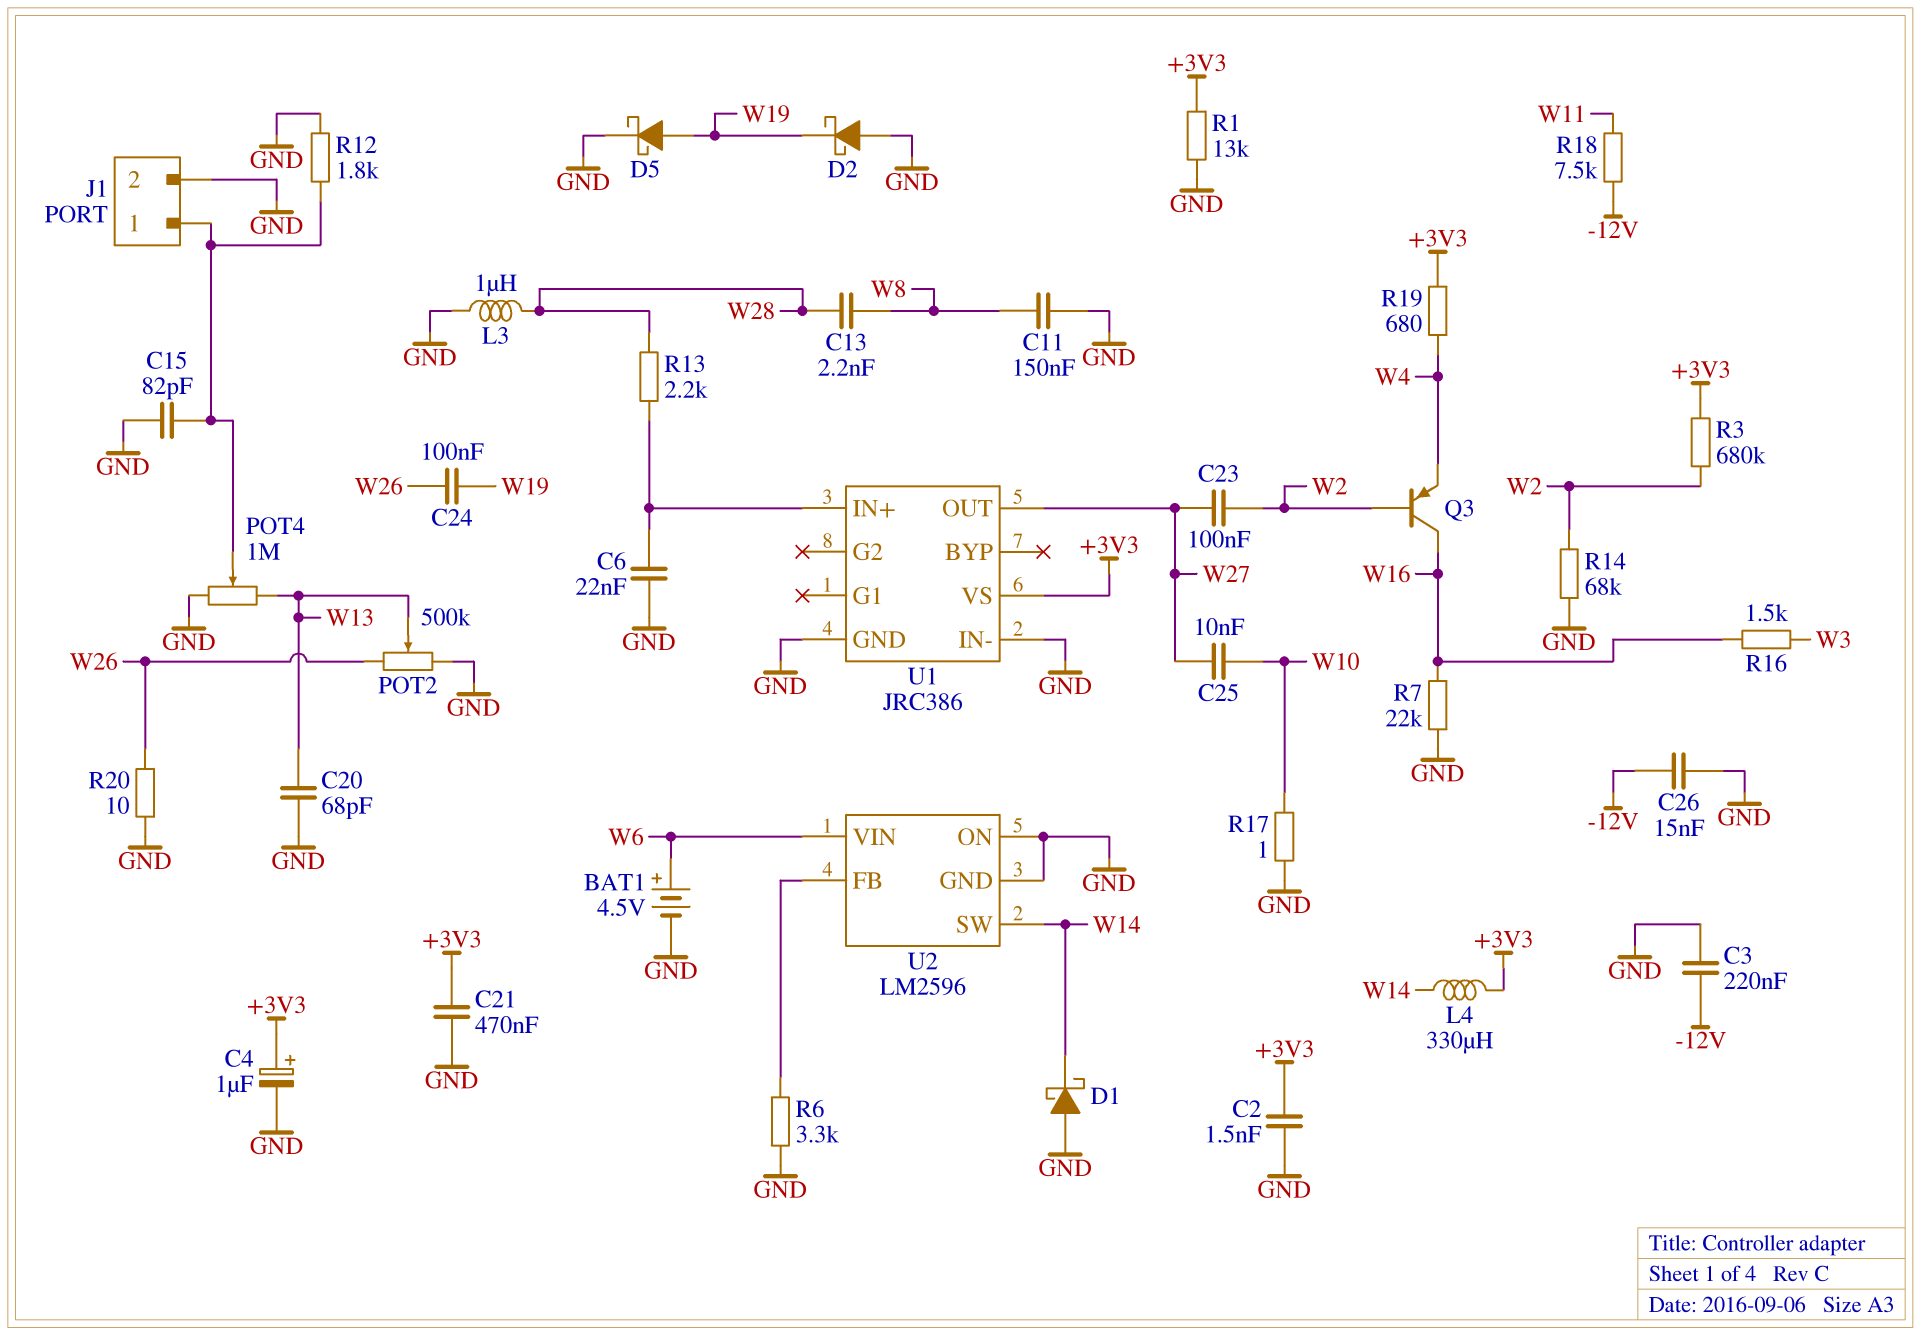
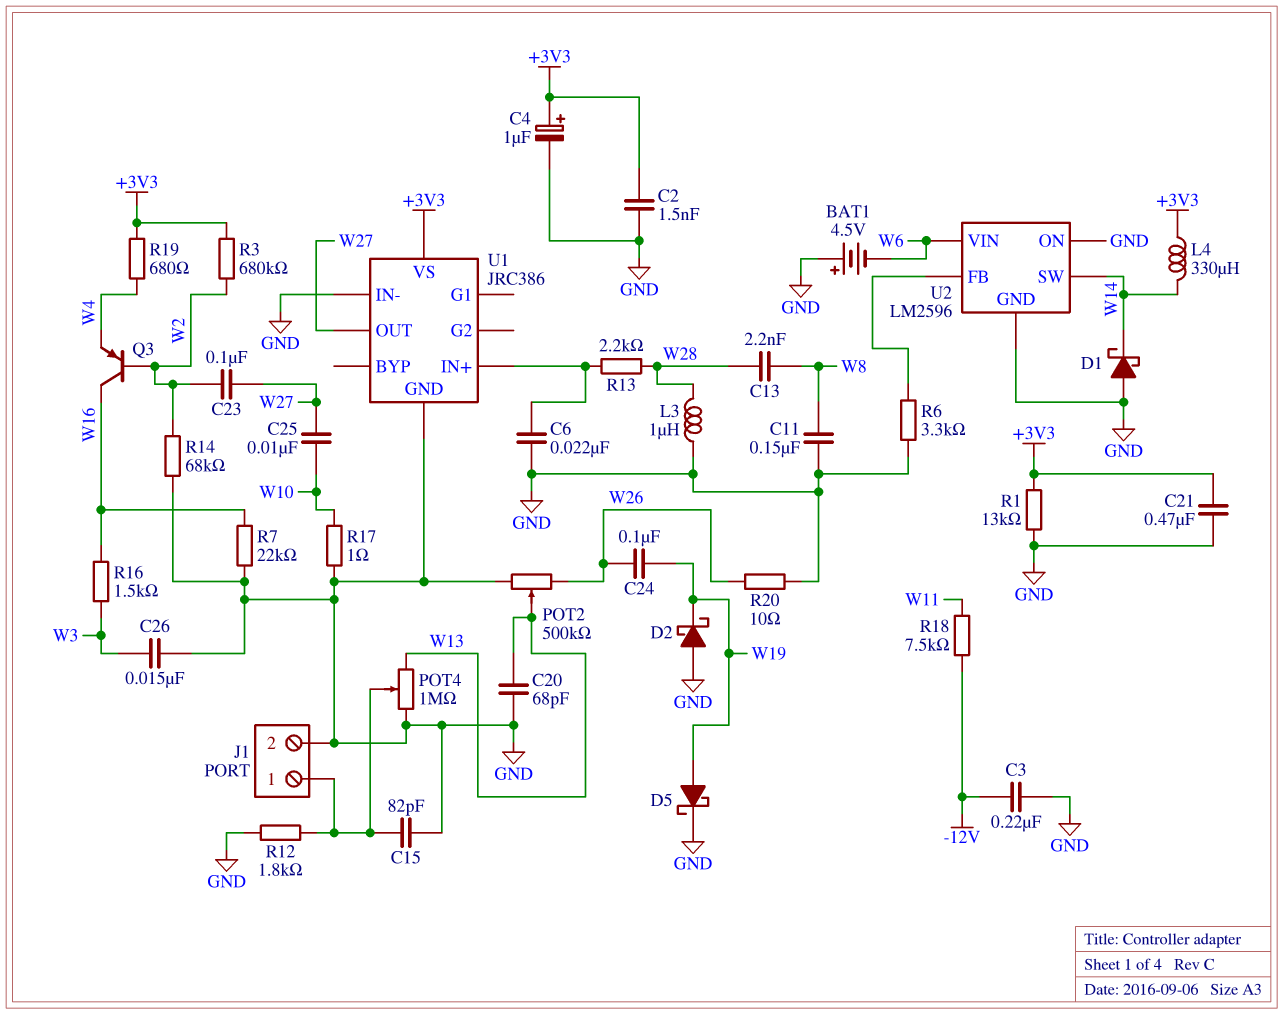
BAT1: 4.5V (plus W6, minus GND) -> 4.5V (plus GND, minus W6)
C26: 15nF (-12V, GND) -> 15nF (GND, W3)

